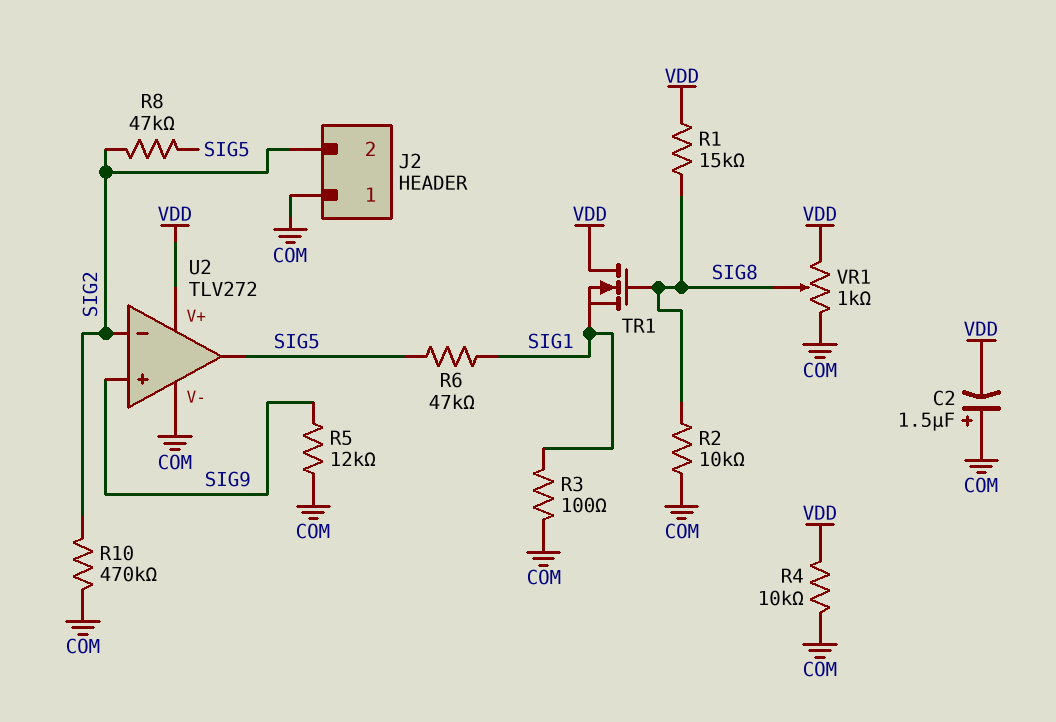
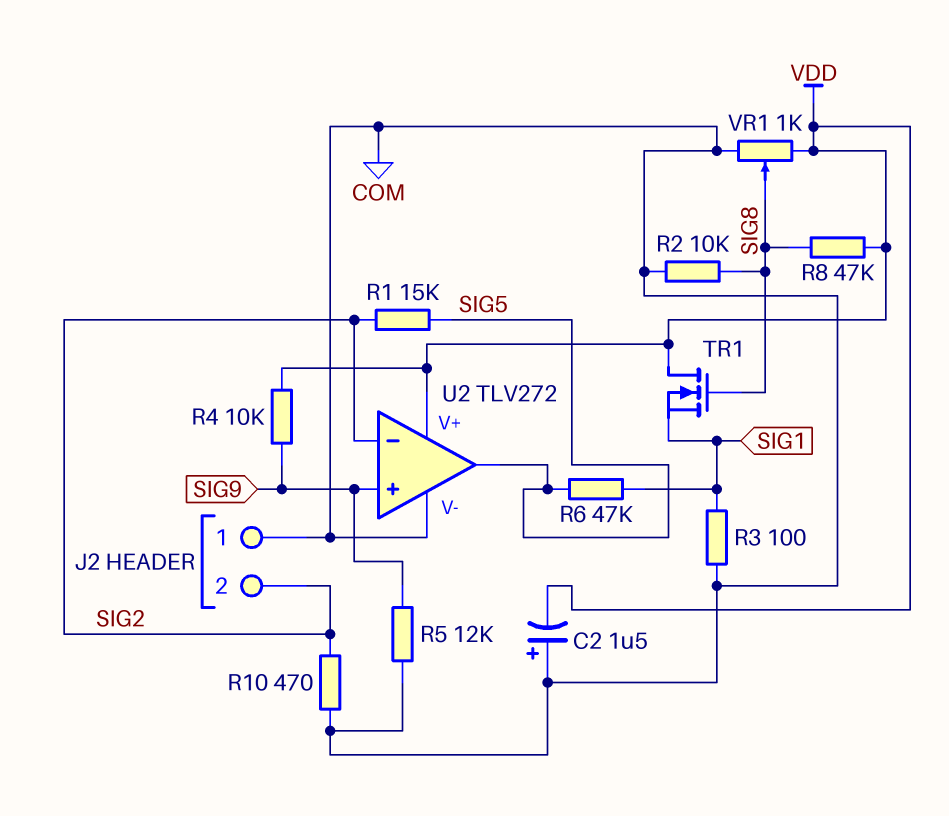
R1: 15k (SIG8, VDD) -> 15k (SIG2, SIG5)
R4: 10k (COM, VDD) -> 10k (SIG9, VDD)
R8: 47k (SIG2, SIG5) -> 47k (SIG8, VDD)
R10: 470k (COM, SIG2) -> 470 (COM, SIG2)

